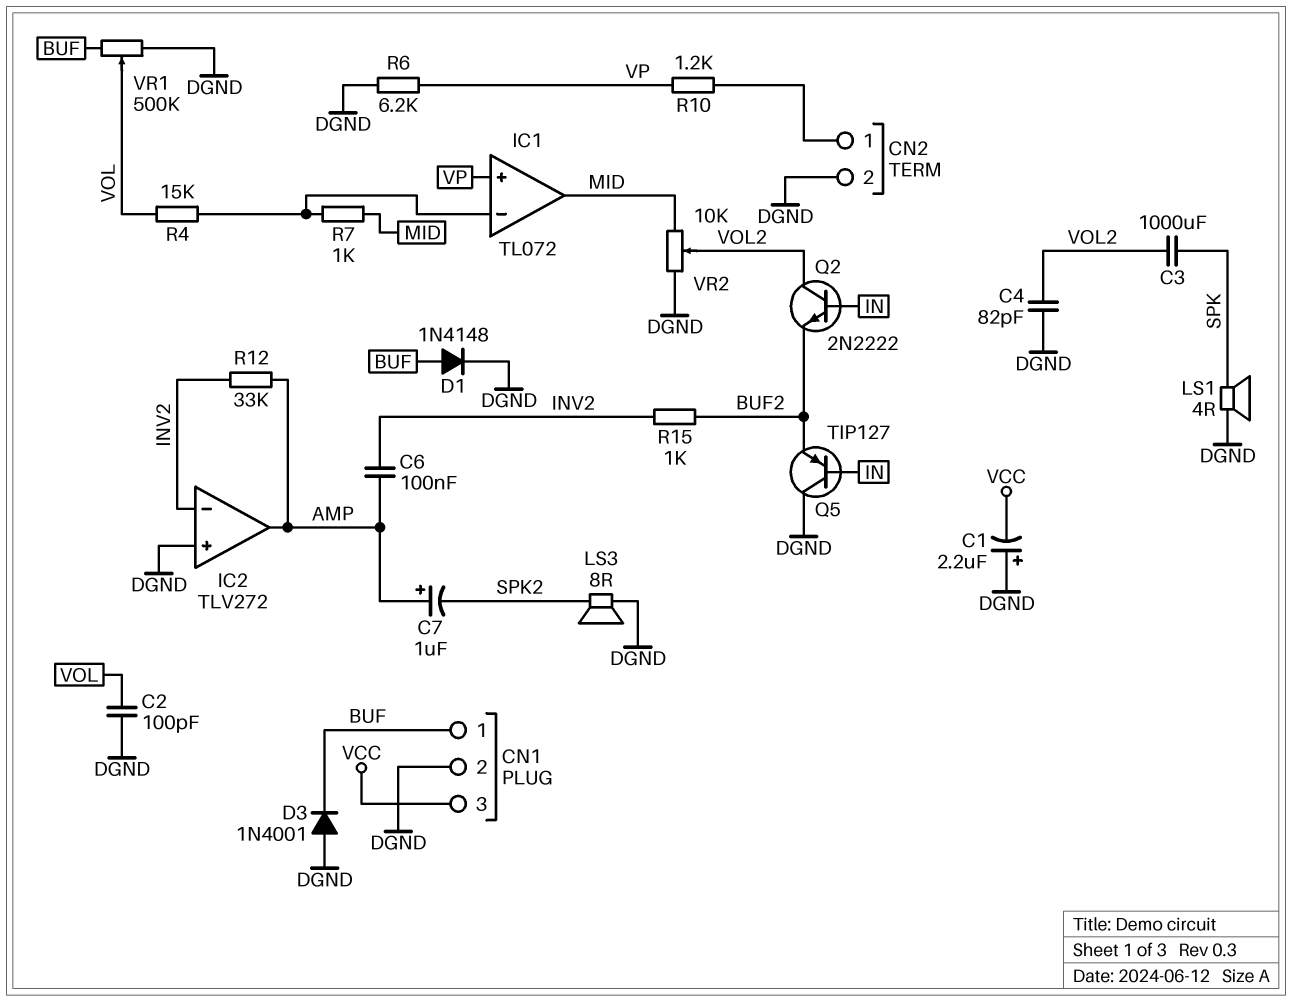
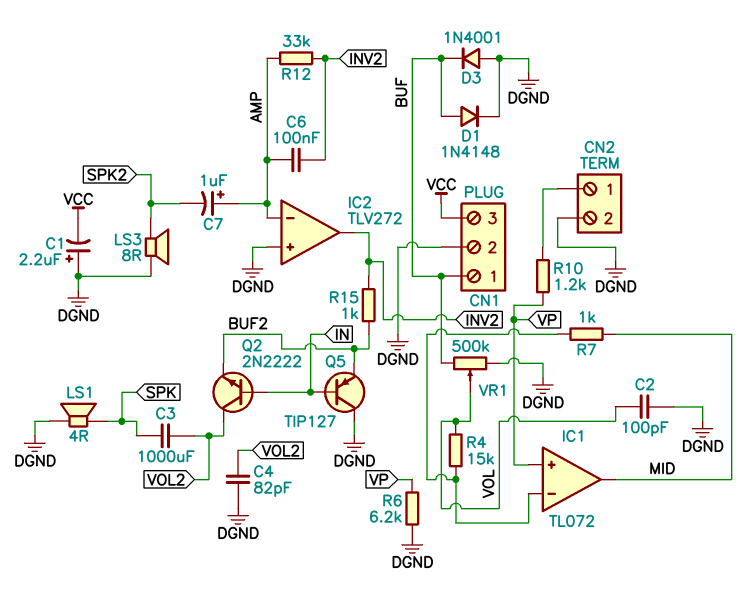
IC2 pin in-: INV2 -> AMP
IC2 pin out: AMP -> INV2
VR2: 10k (DGND, MID, wiper VOL2) -> none

